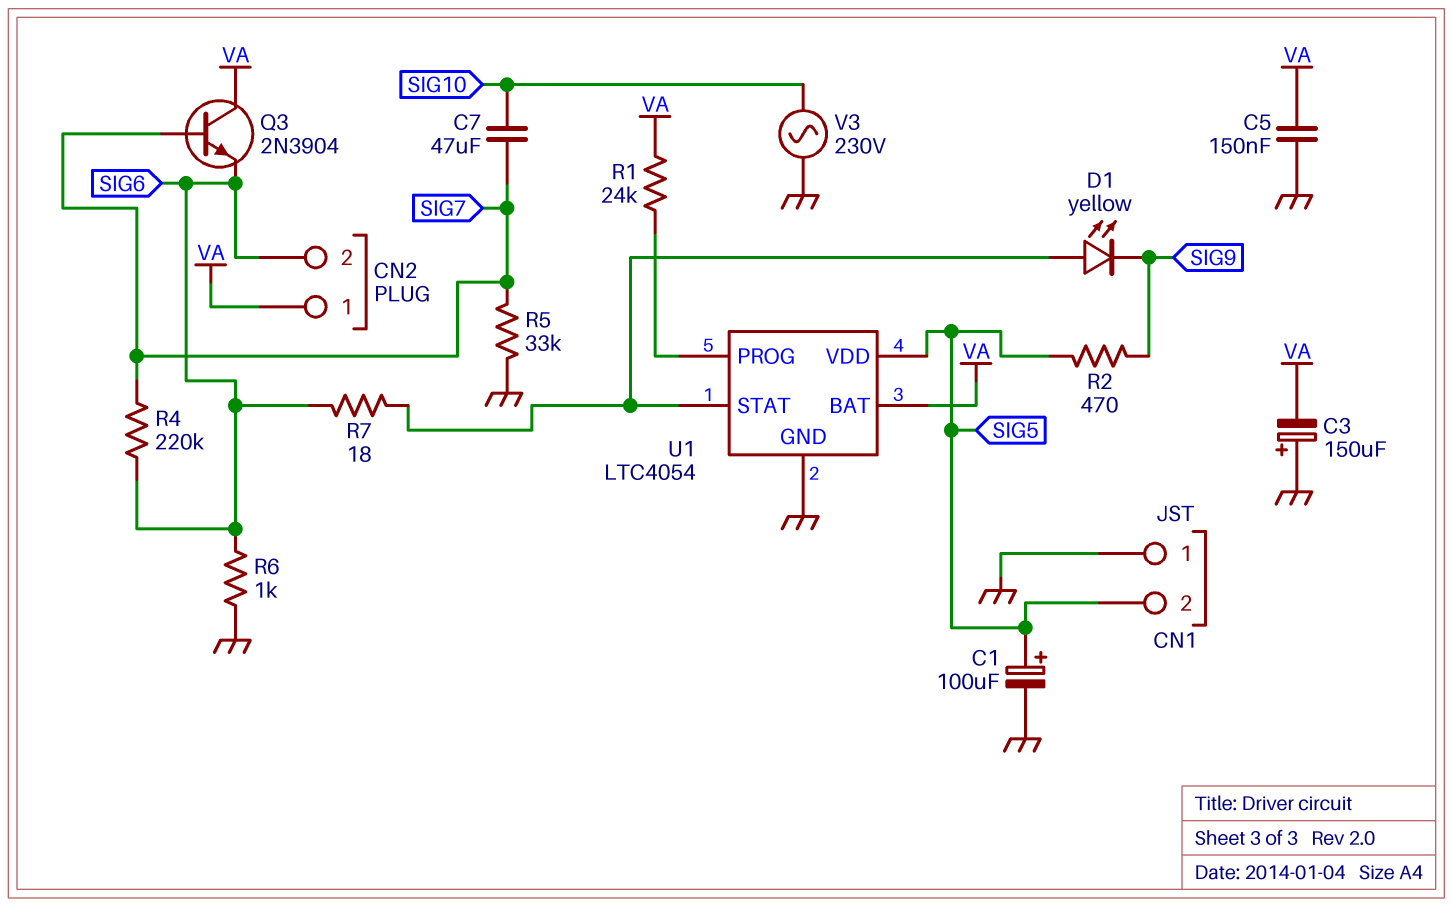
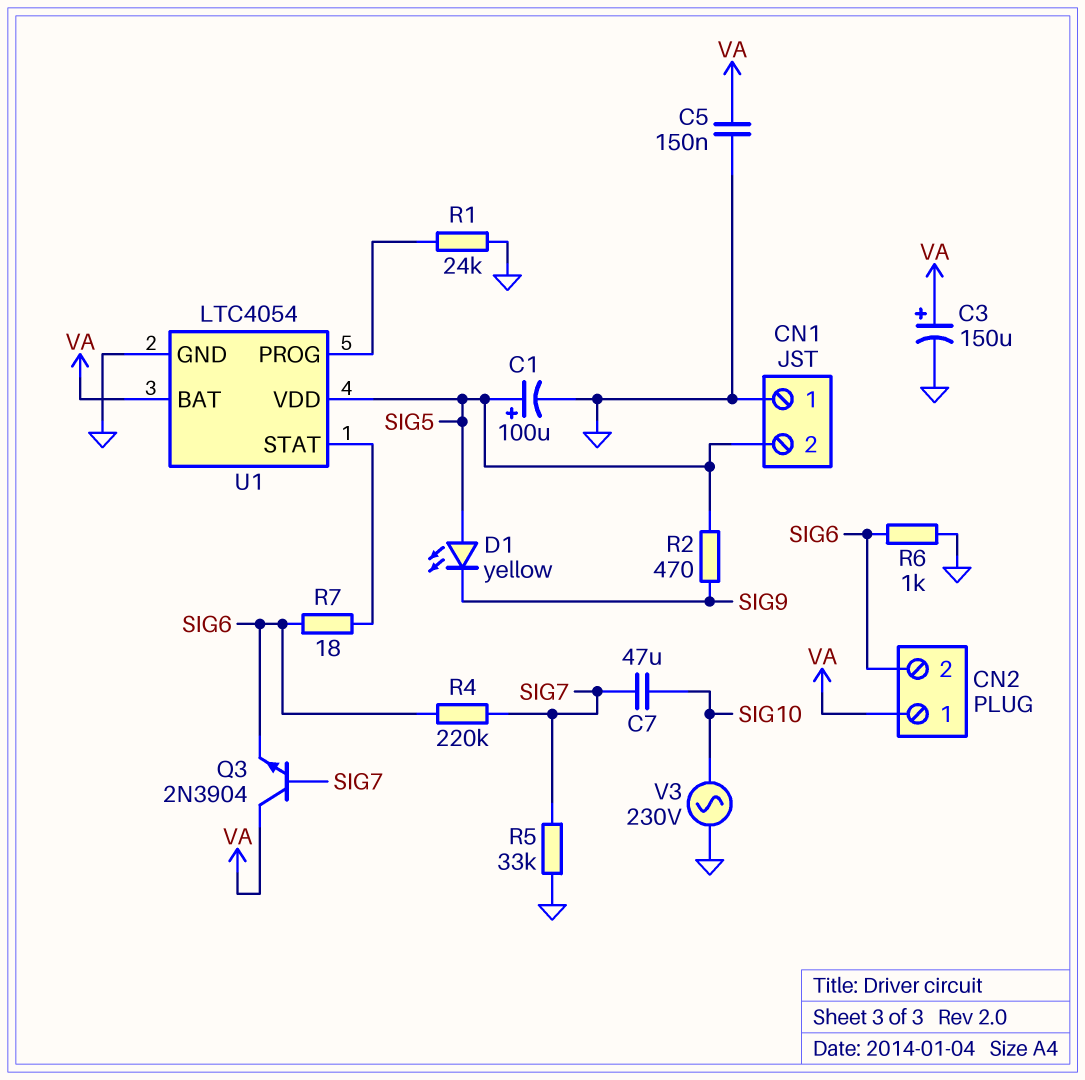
C3: 150uF (plus GND, minus VA) -> 150uF (plus VA, minus GND)
D1: LED yellow (A U1/STAT, K SIG9) -> LED yellow (A SIG5, K SIG9)
R1: 24k (U1/PROG, VA) -> 24k (GND, U1/PROG)

